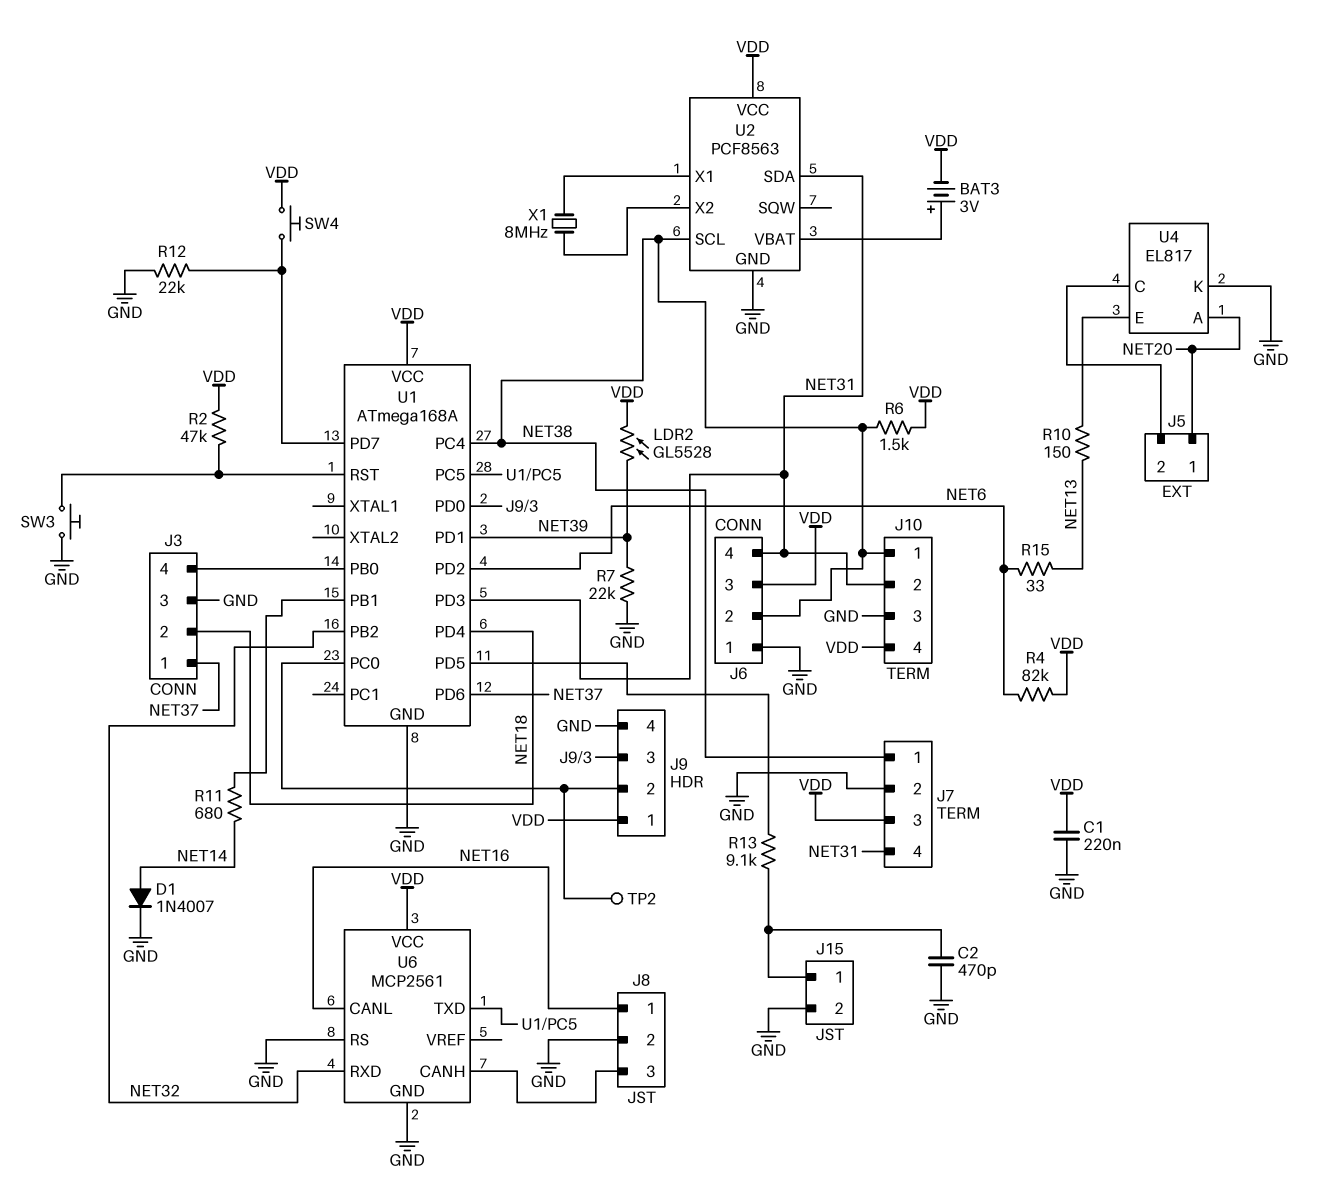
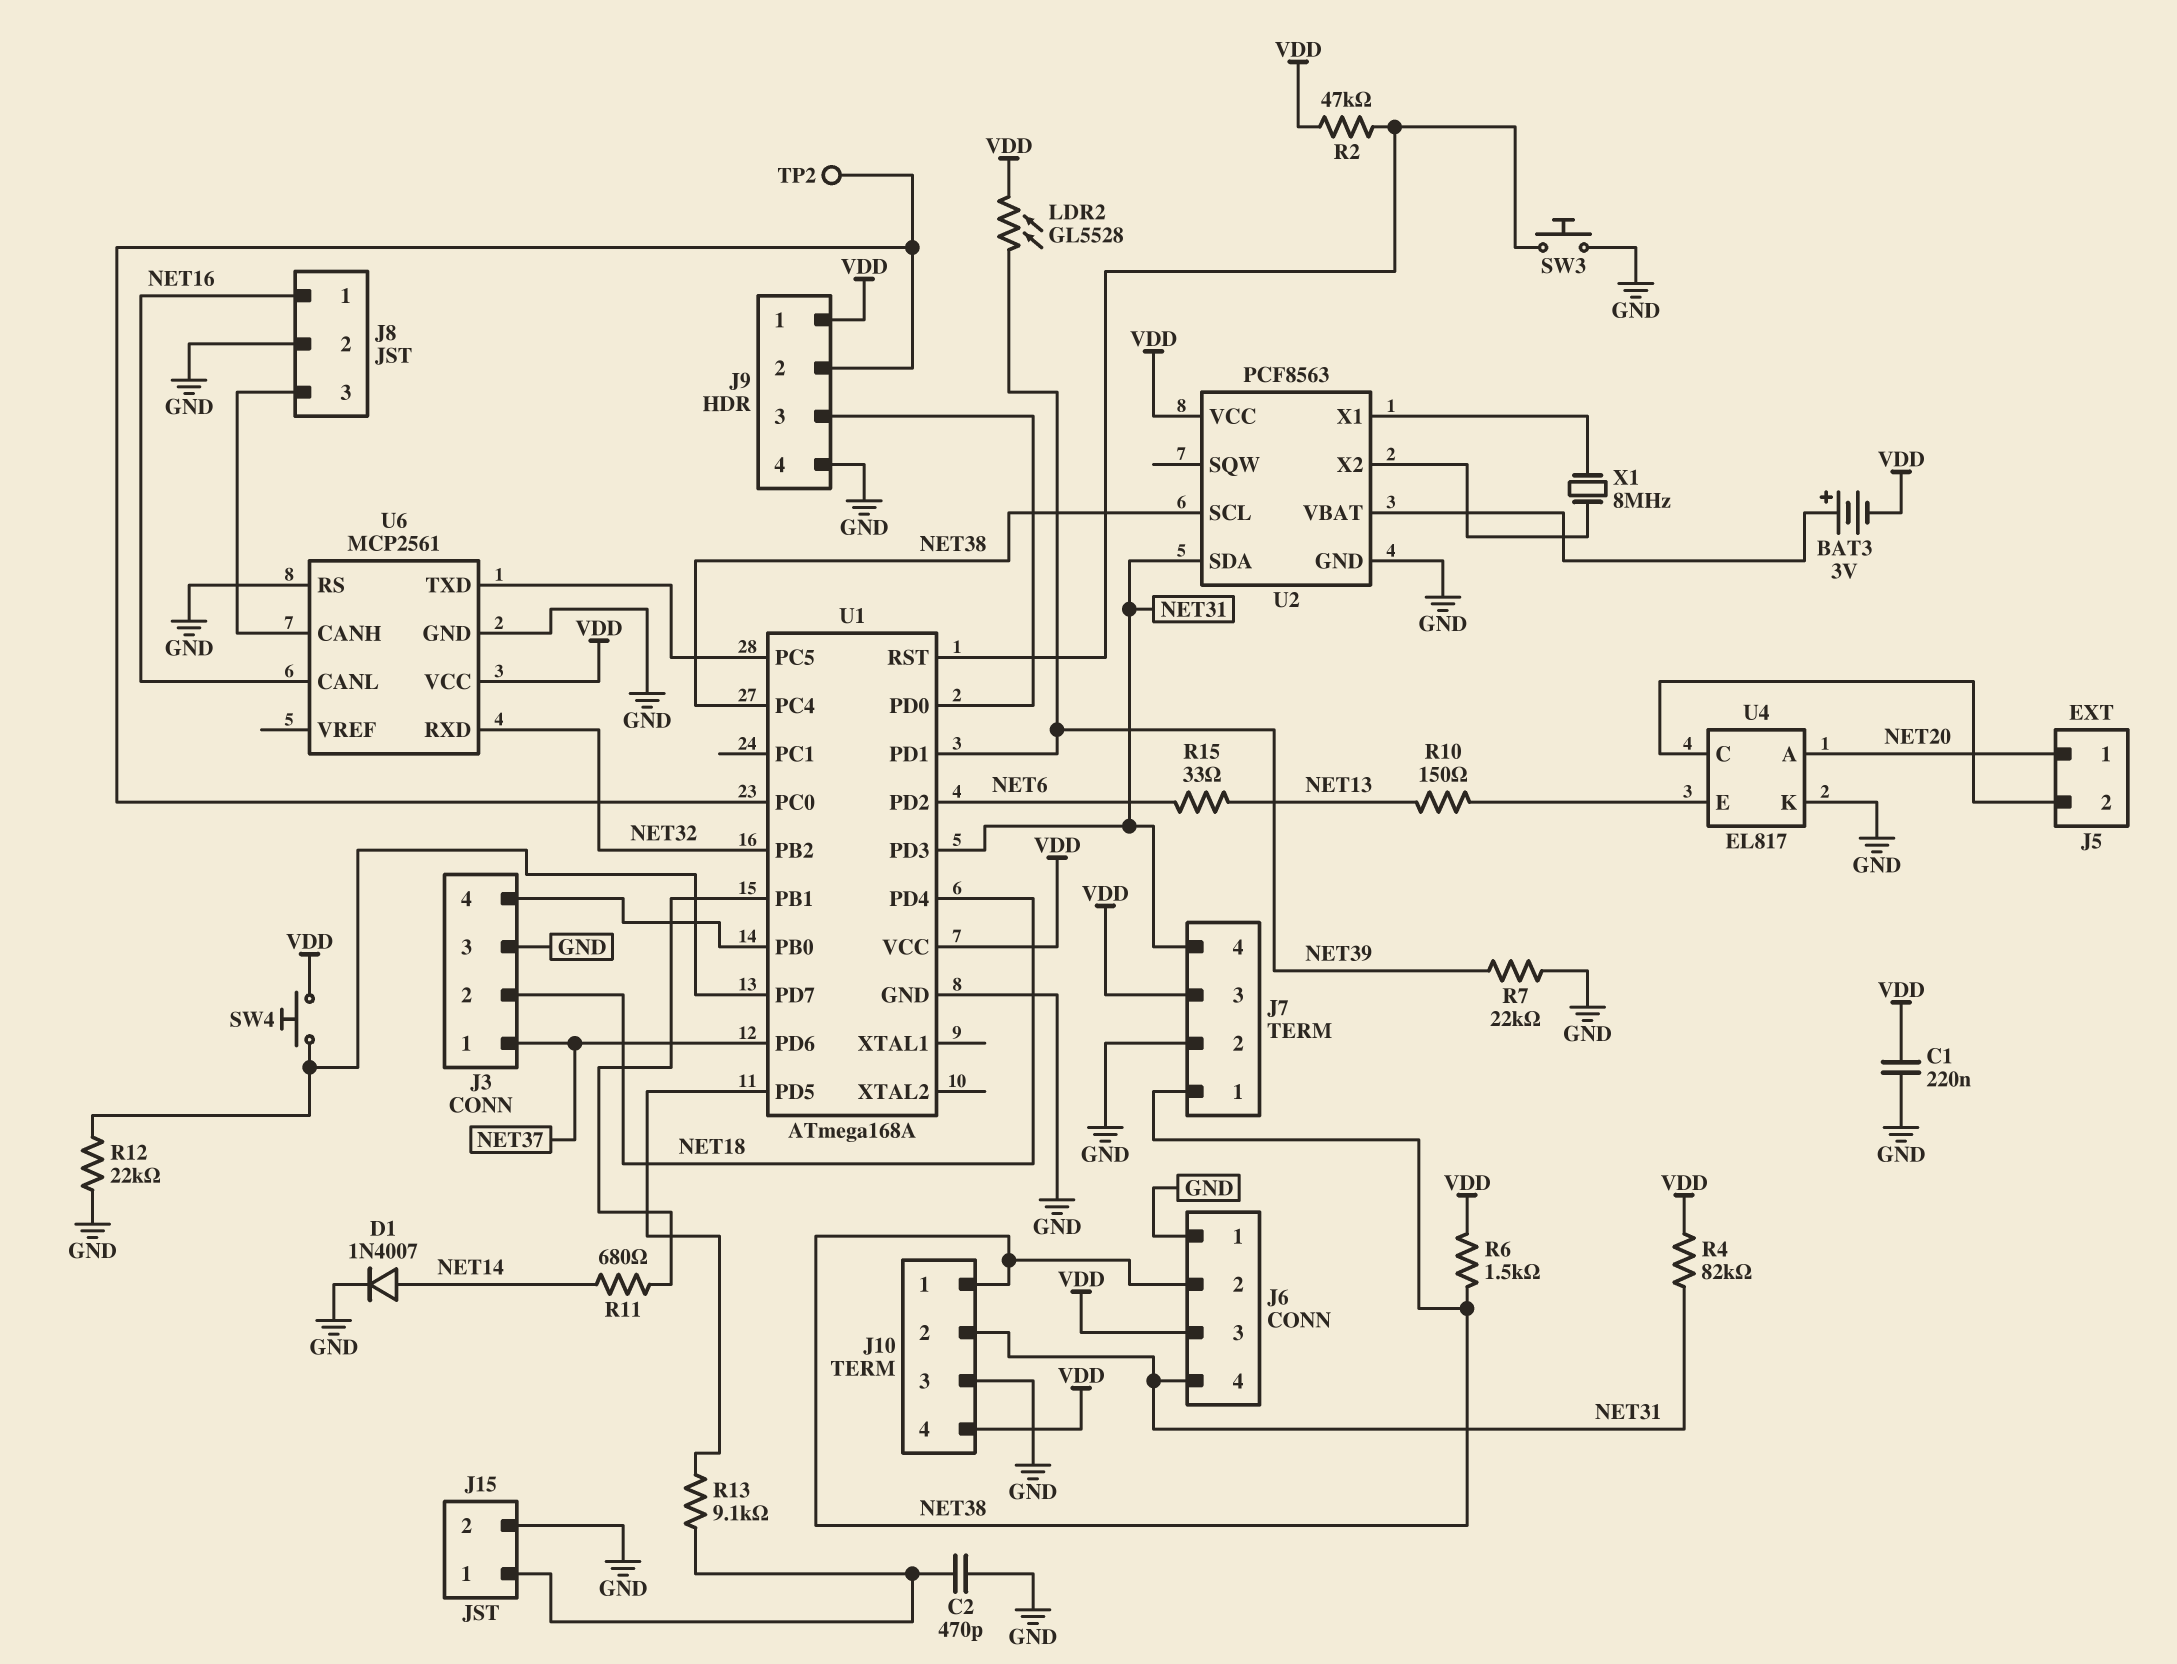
R4: 82k (NET6, VDD) -> 82k (NET31, VDD)

